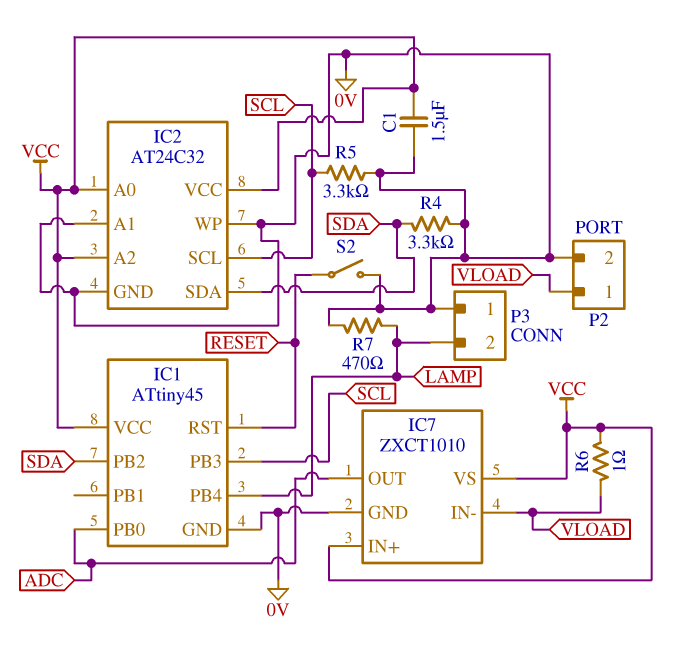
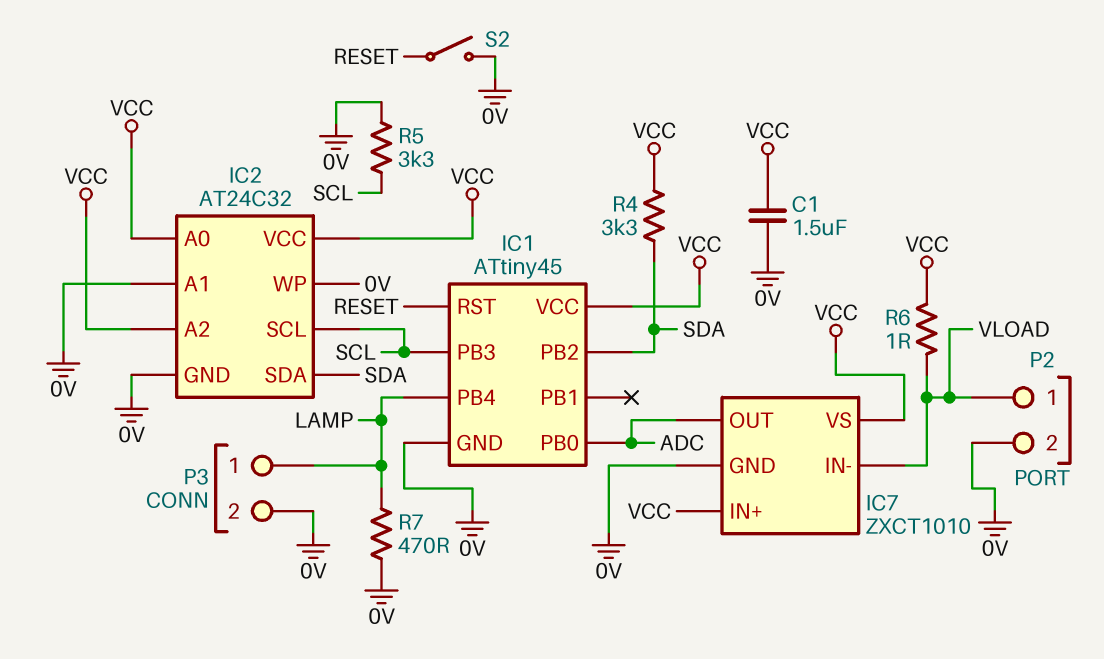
P3 pin 1: 0V -> LAMP
P3 pin 2: LAMP -> 0V
R4: 3.3k (0V, SDA) -> 3.3k (SDA, VCC)

